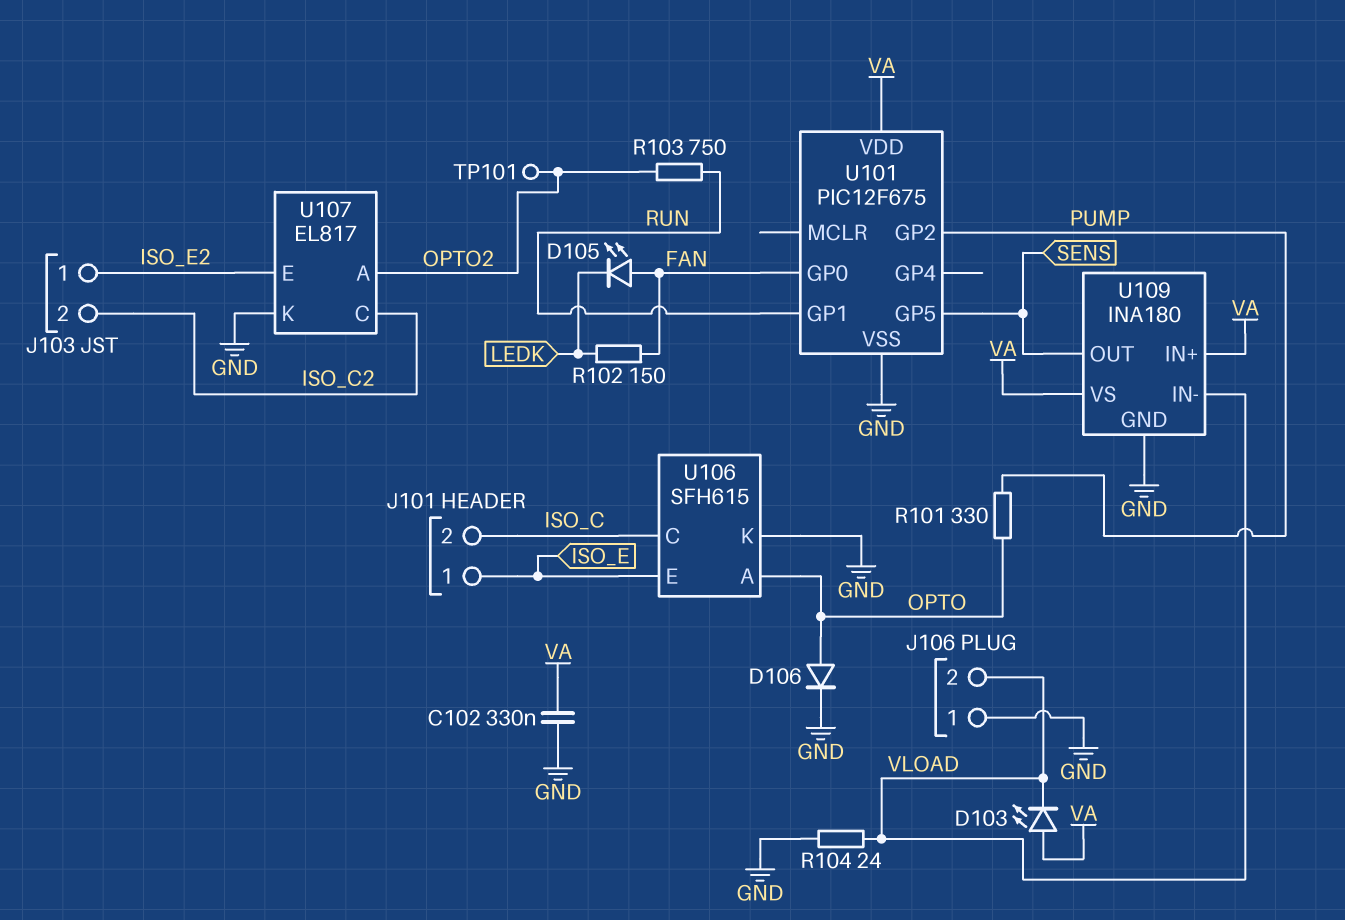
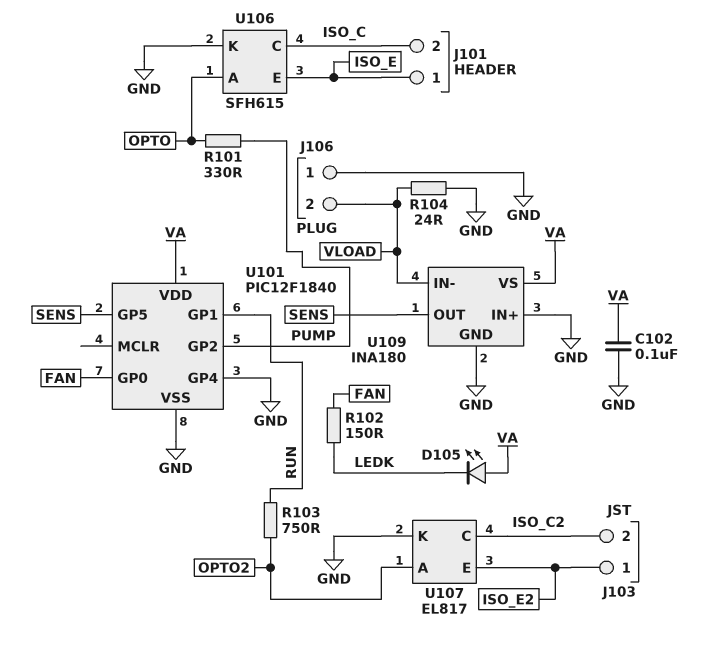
C102: 330nF (GND, VA) -> 100nF (GND, VA)
D103: LED (A VA, K VLOAD) -> none
D105: LED (A FAN, K LEDK) -> LED (A VA, K LEDK)
D106: diode (A OPTO, K GND) -> none
TP101: test point (OPTO2) -> none
U101: PIC12F675 -> PIC12F1840
U101 pin GP4: none -> GND
U109 pin IN+: VA -> GND

